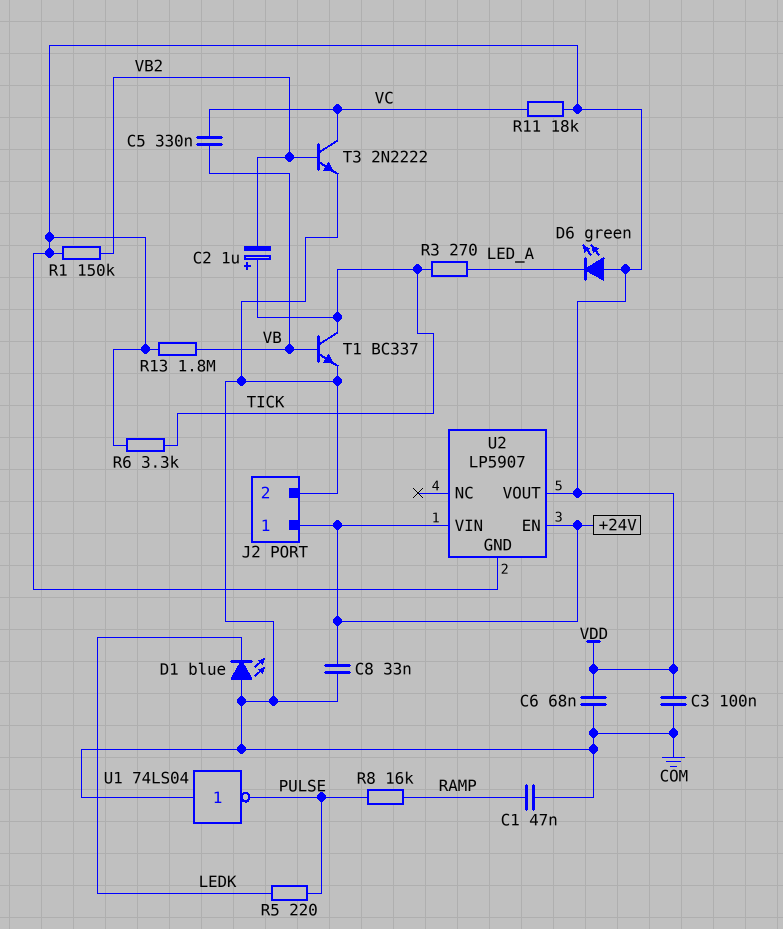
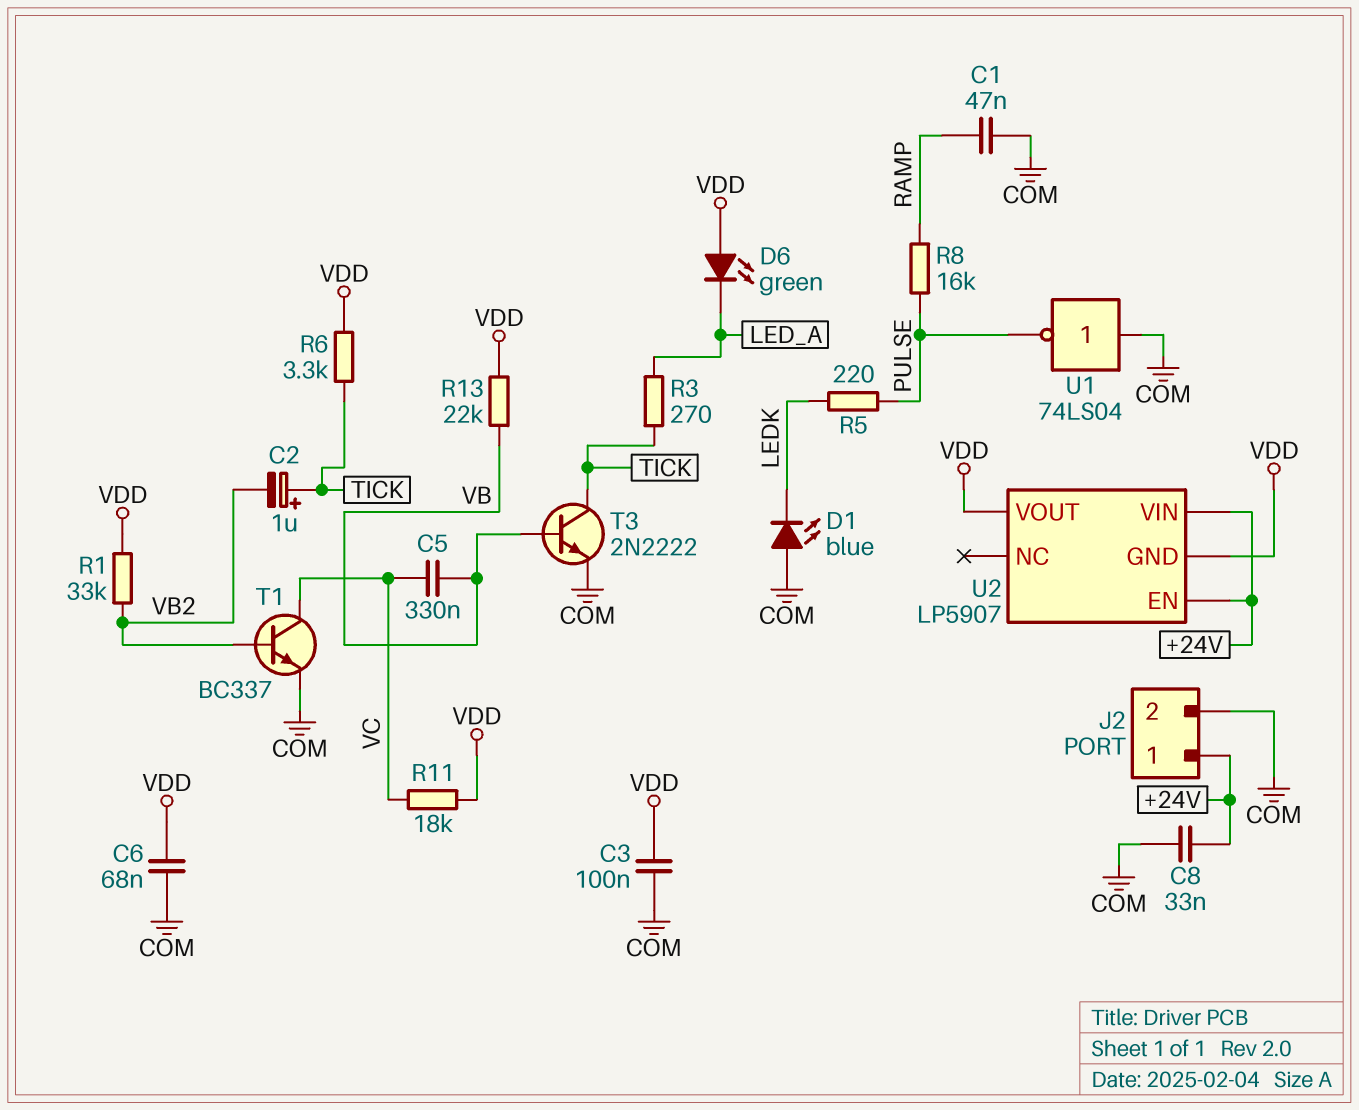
R1: 150k (VB2, VDD) -> 33k (VB2, VDD)
R13: 1.8M (VB, VDD) -> 22k (VB, VDD)
T1: NPN BC337 (B VB, C TICK, E COM) -> NPN BC337 (B VB2, C VC, E COM)
T3: NPN 2N2222 (B VB2, C VC, E COM) -> NPN 2N2222 (B VB, C TICK, E COM)

